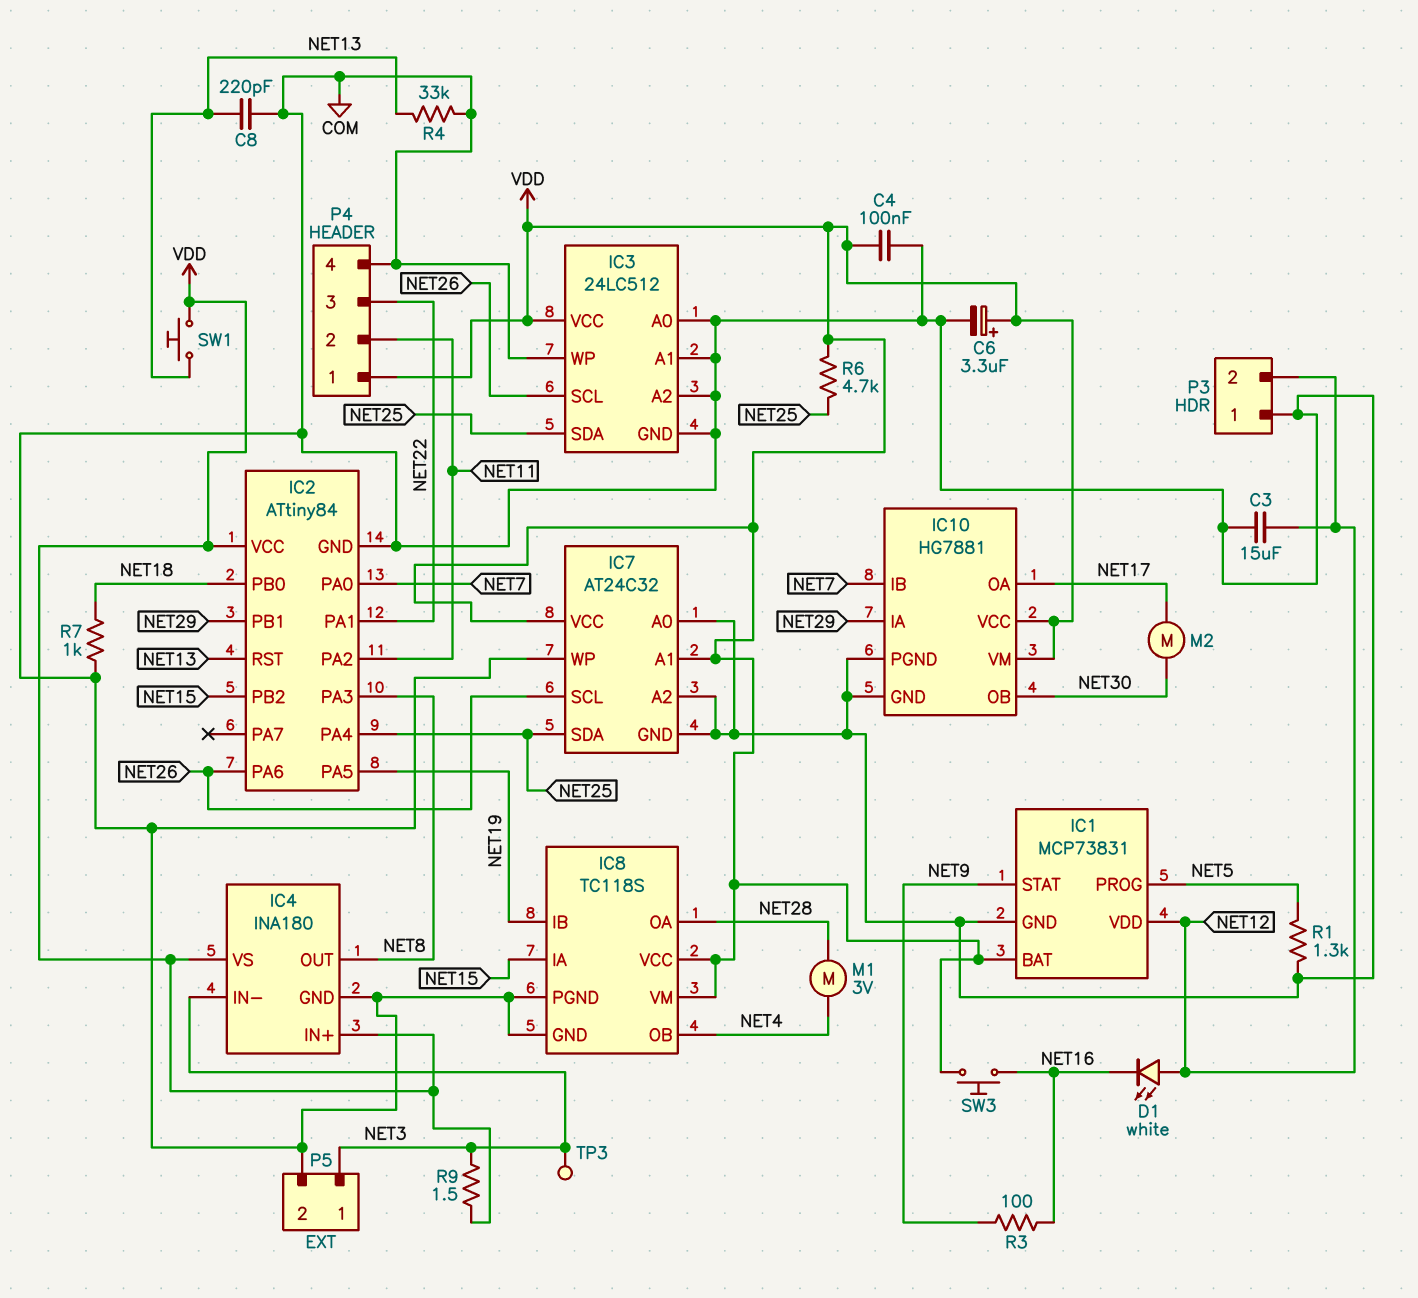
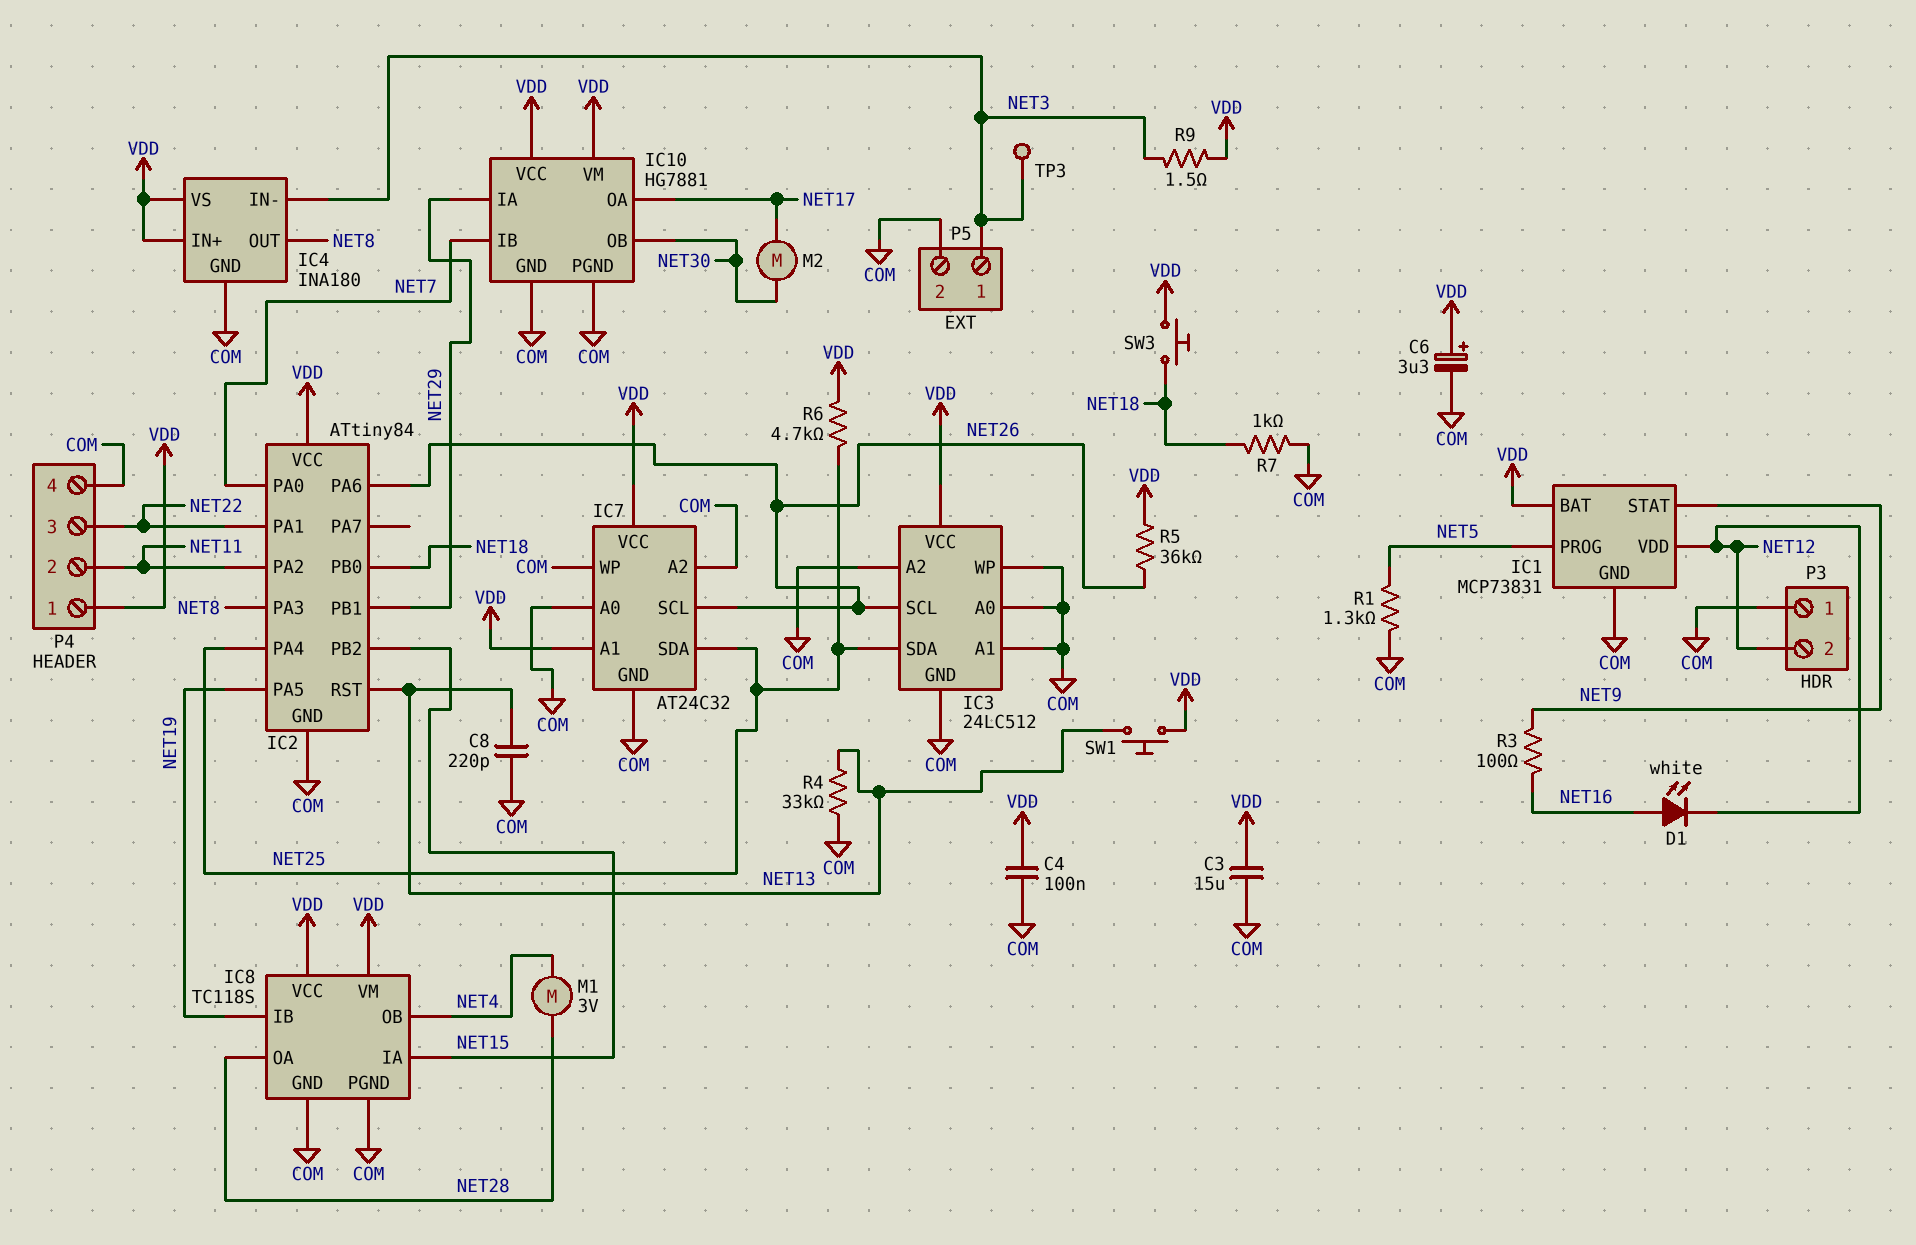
C3: 15uF (COM, NET12) -> 15uF (COM, VDD)
D1: LED white (A NET12, K NET16) -> LED white (A NET16, K NET12)
R5: none -> 36k (NET26, VDD)
SW3: button (NET16, VDD) -> button (NET18, VDD)

